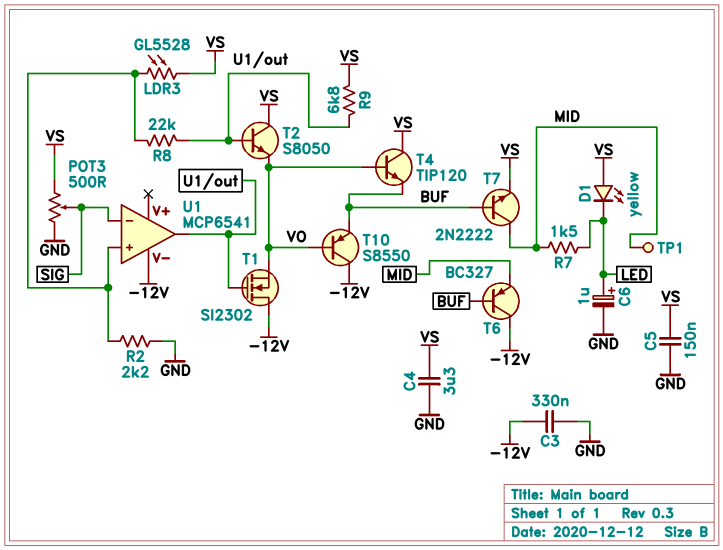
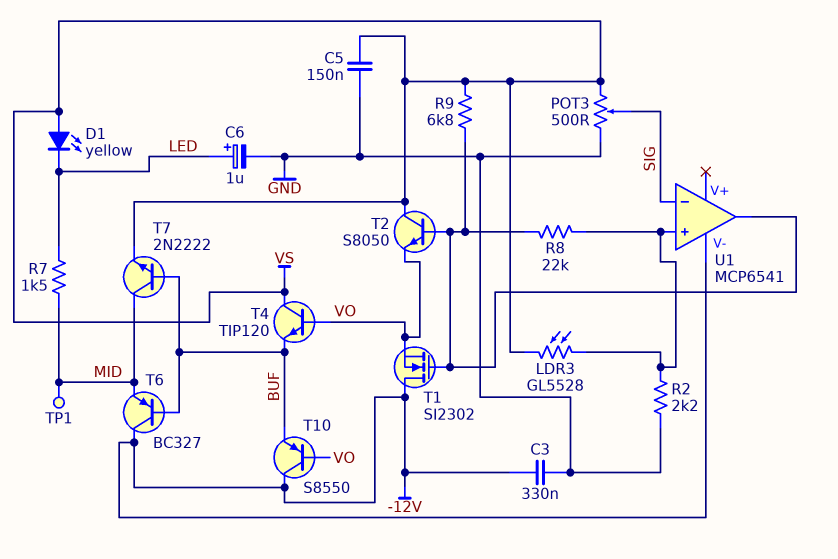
C4: 3.3uF (GND, VS) -> none

